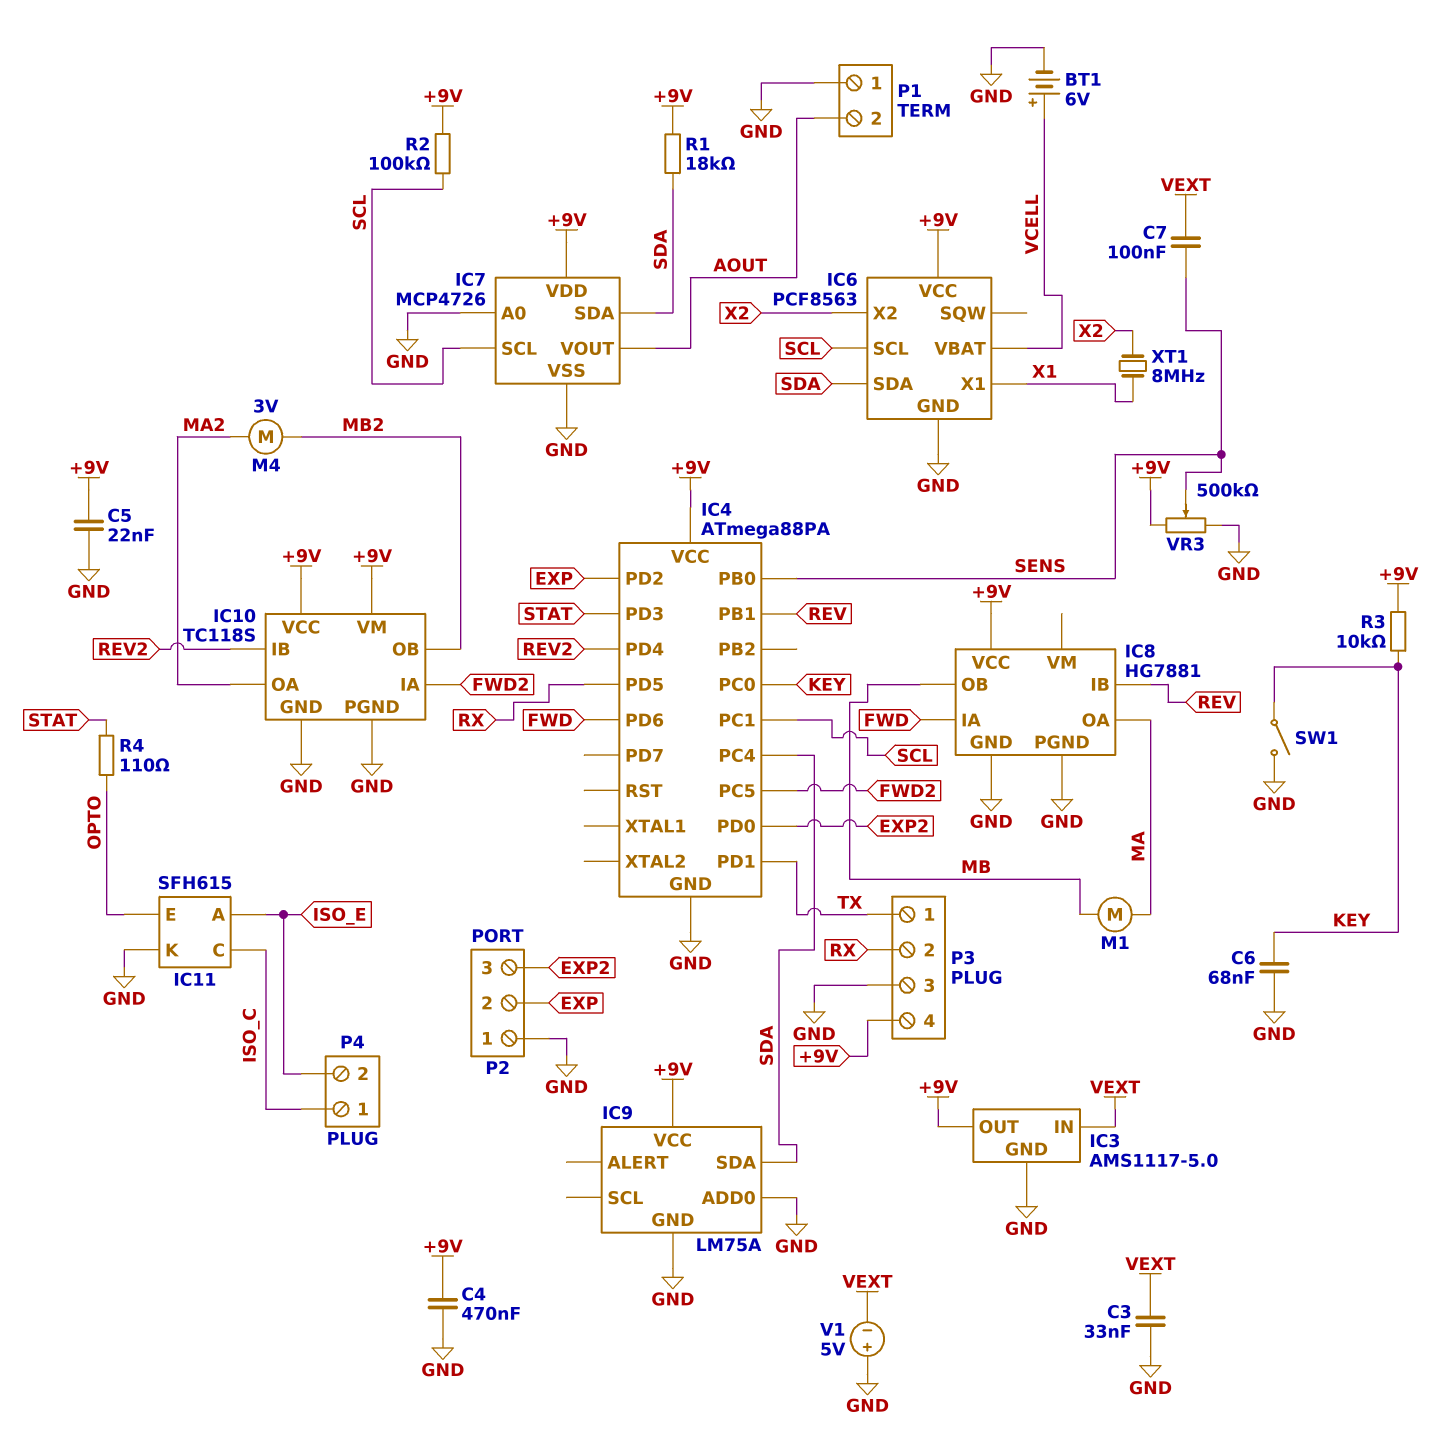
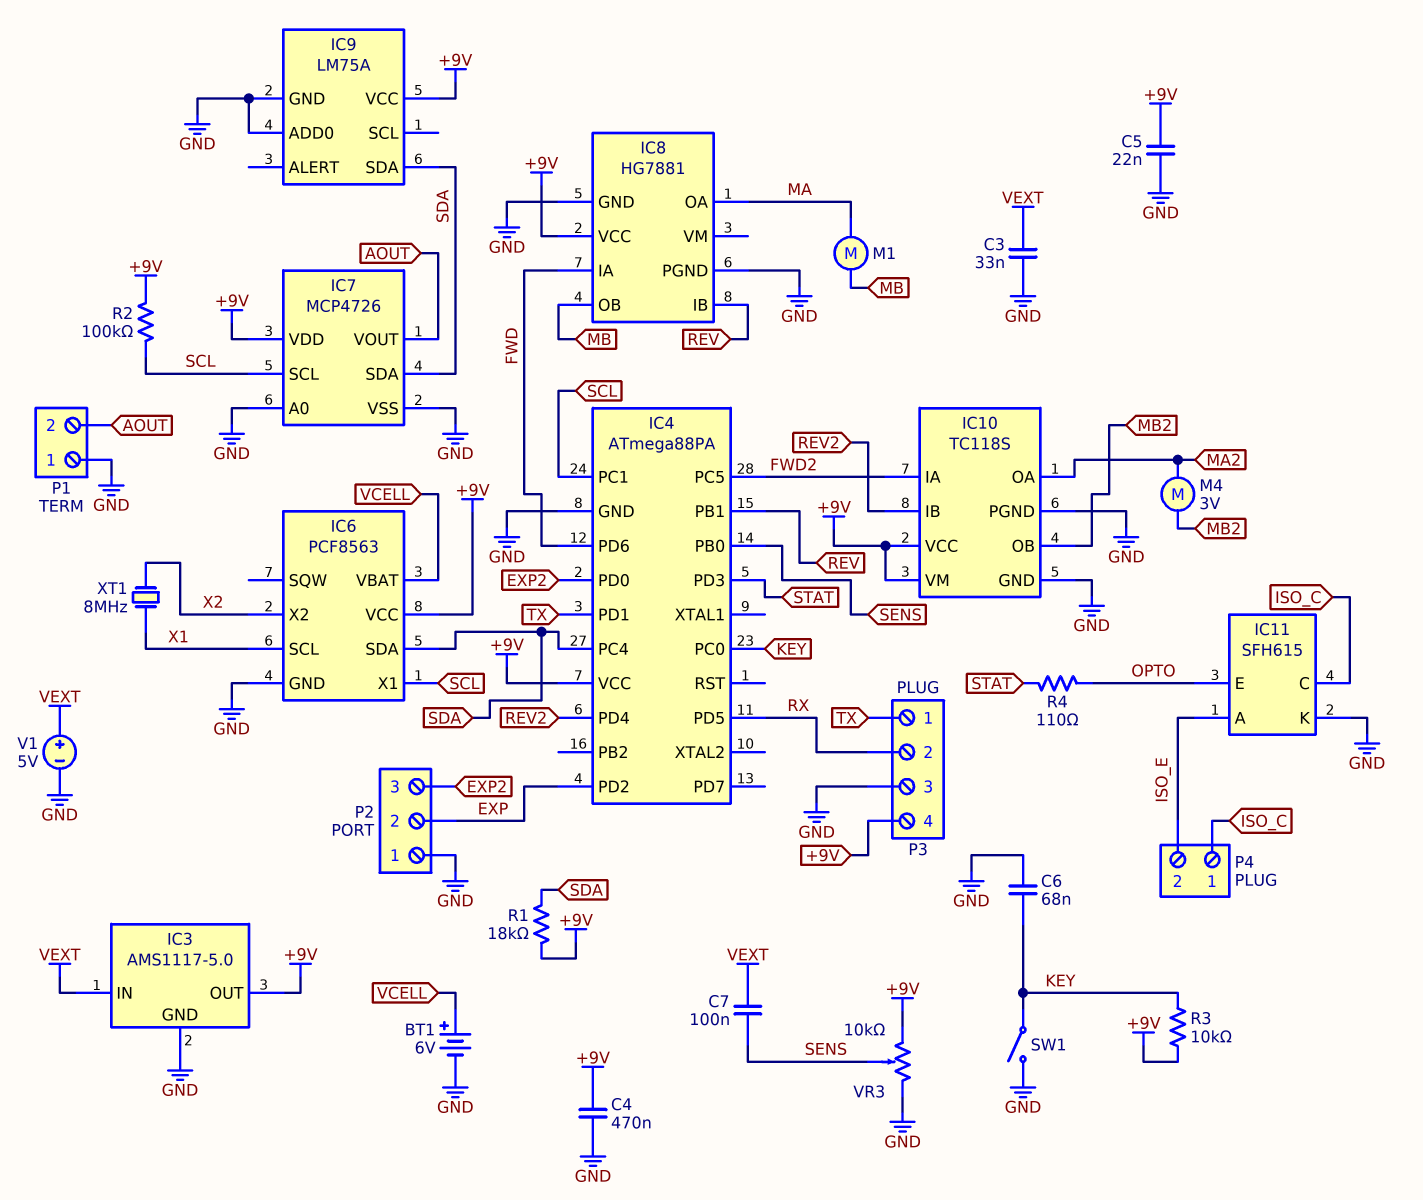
IC6 pin SCL: SCL -> X1
IC6 pin X1: X1 -> SCL
V1: 5V (plus GND, minus VEXT) -> 5V (plus VEXT, minus GND)
VR3: 500k (+9V, GND, wiper SENS) -> 10k (+9V, GND, wiper SENS)

